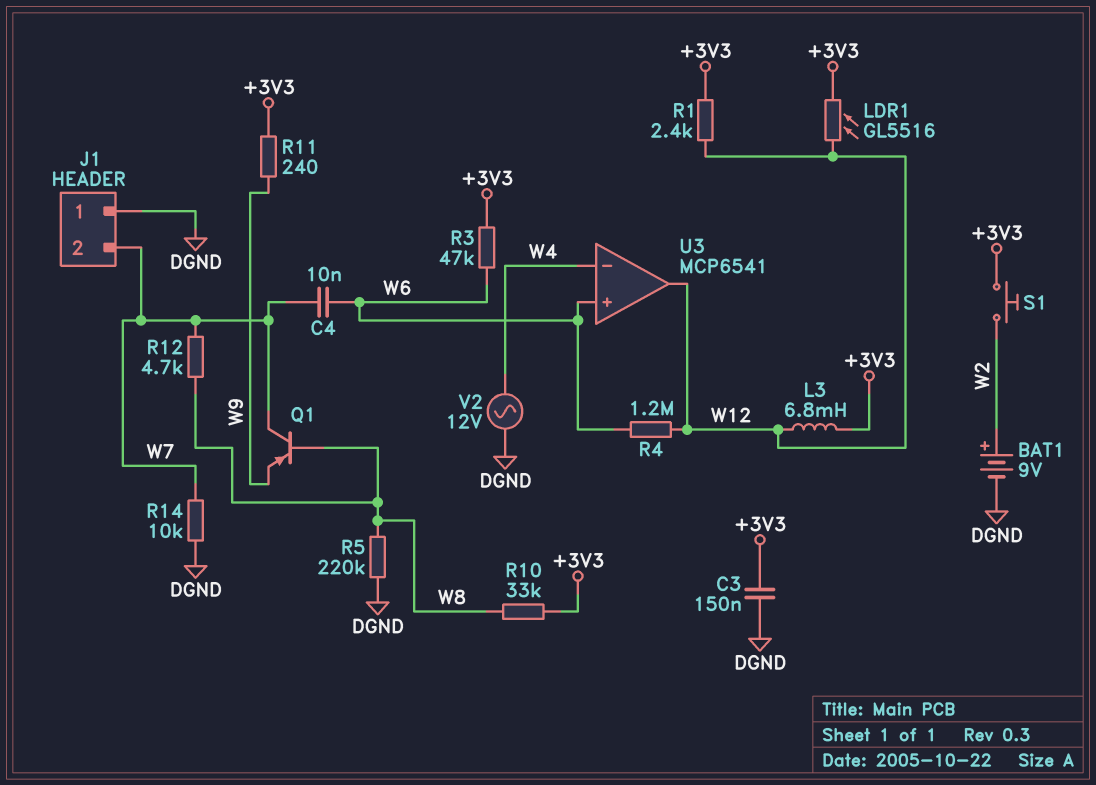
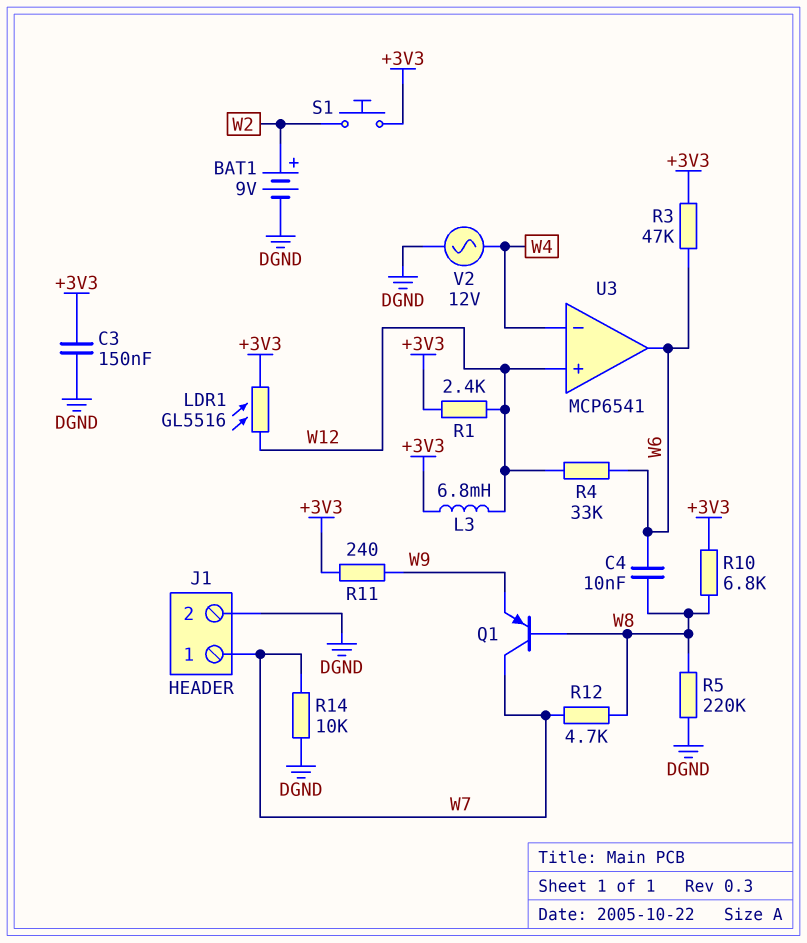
C4: 10nF (W6, W7) -> 10nF (W6, W8)
J1 pin 1: DGND -> W7
J1 pin 2: W7 -> DGND
R4: 1.2M (W6, W12) -> 33k (W6, W12)
R10: 33k (+3V3, W8) -> 6.8k (+3V3, W8)
U3 pin in+: W6 -> W12
U3 pin out: W12 -> W6

